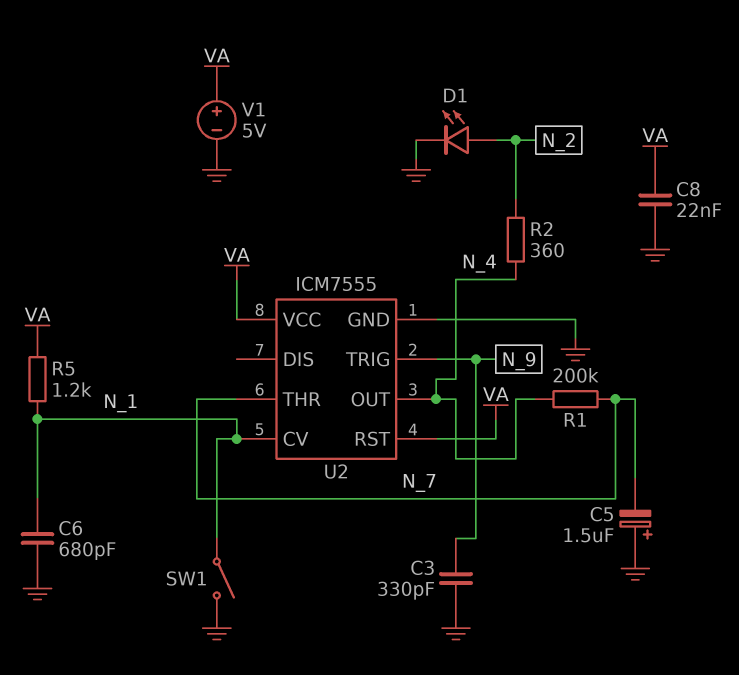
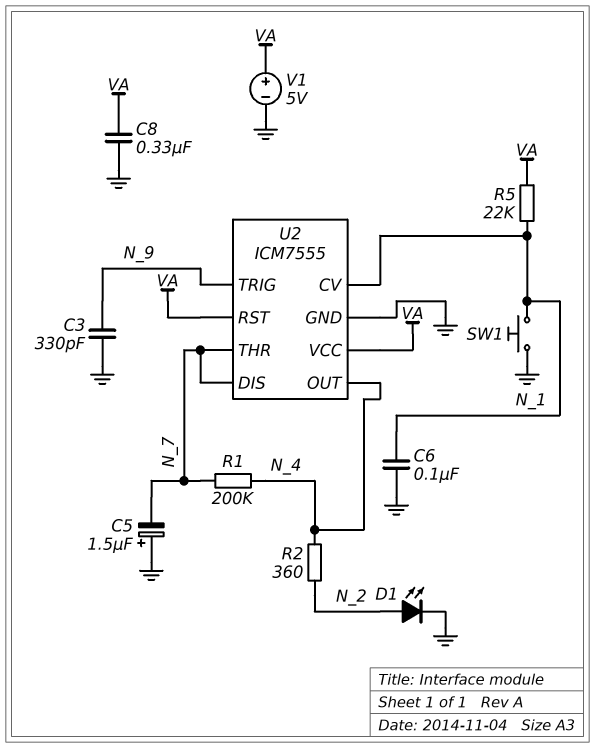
C6: 680pF (GND, N_1) -> 100nF (GND, N_1)
C8: 22nF (GND, VA) -> 330nF (GND, VA)
R5: 1.2k (N_1, VA) -> 22k (N_1, VA)
SW1: switch (GND, N_1) -> button (GND, N_1)
U2 pin DIS: none -> N_7

